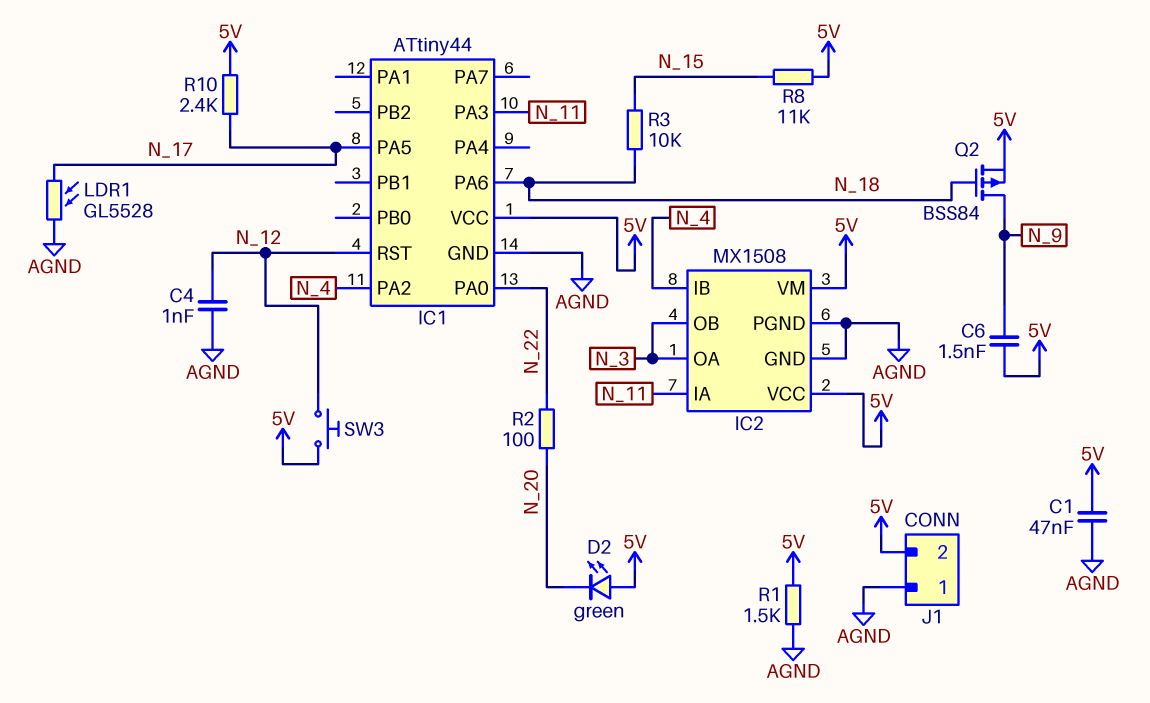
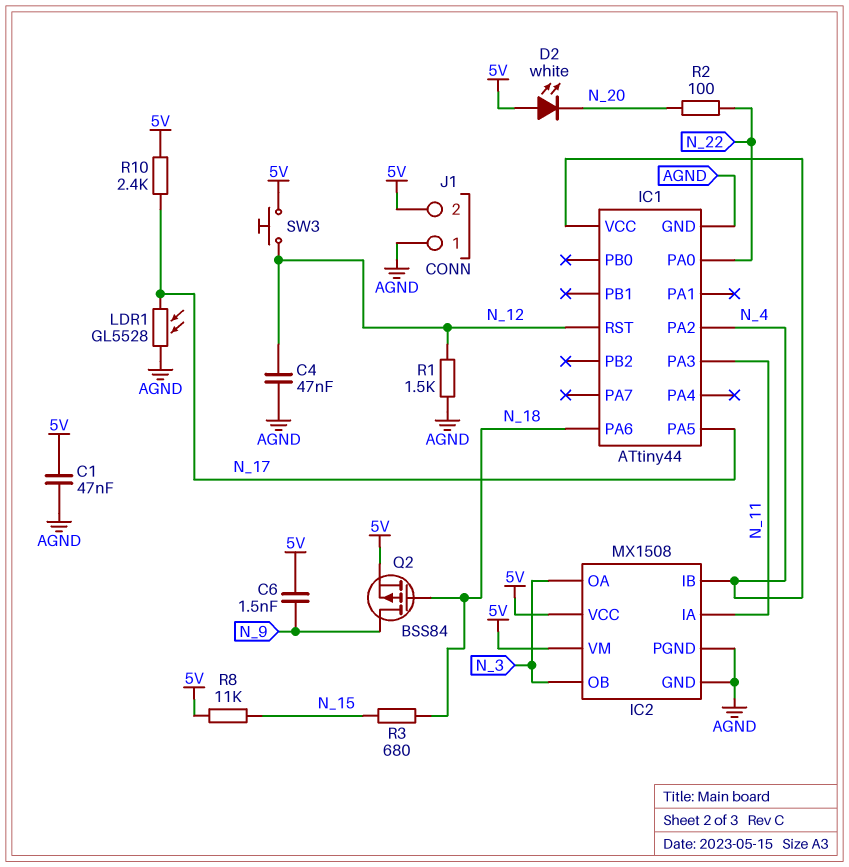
C4: 1nF (AGND, N_12) -> 47nF (AGND, N_12)
D2: LED green (A 5V, K N_20) -> LED white (A 5V, K N_20)
IC1 pin VCC: 5V -> N_4
R1: 1.5k (5V, AGND) -> 1.5k (AGND, N_12)
R3: 10k (N_15, N_18) -> 680 (N_15, N_18)

